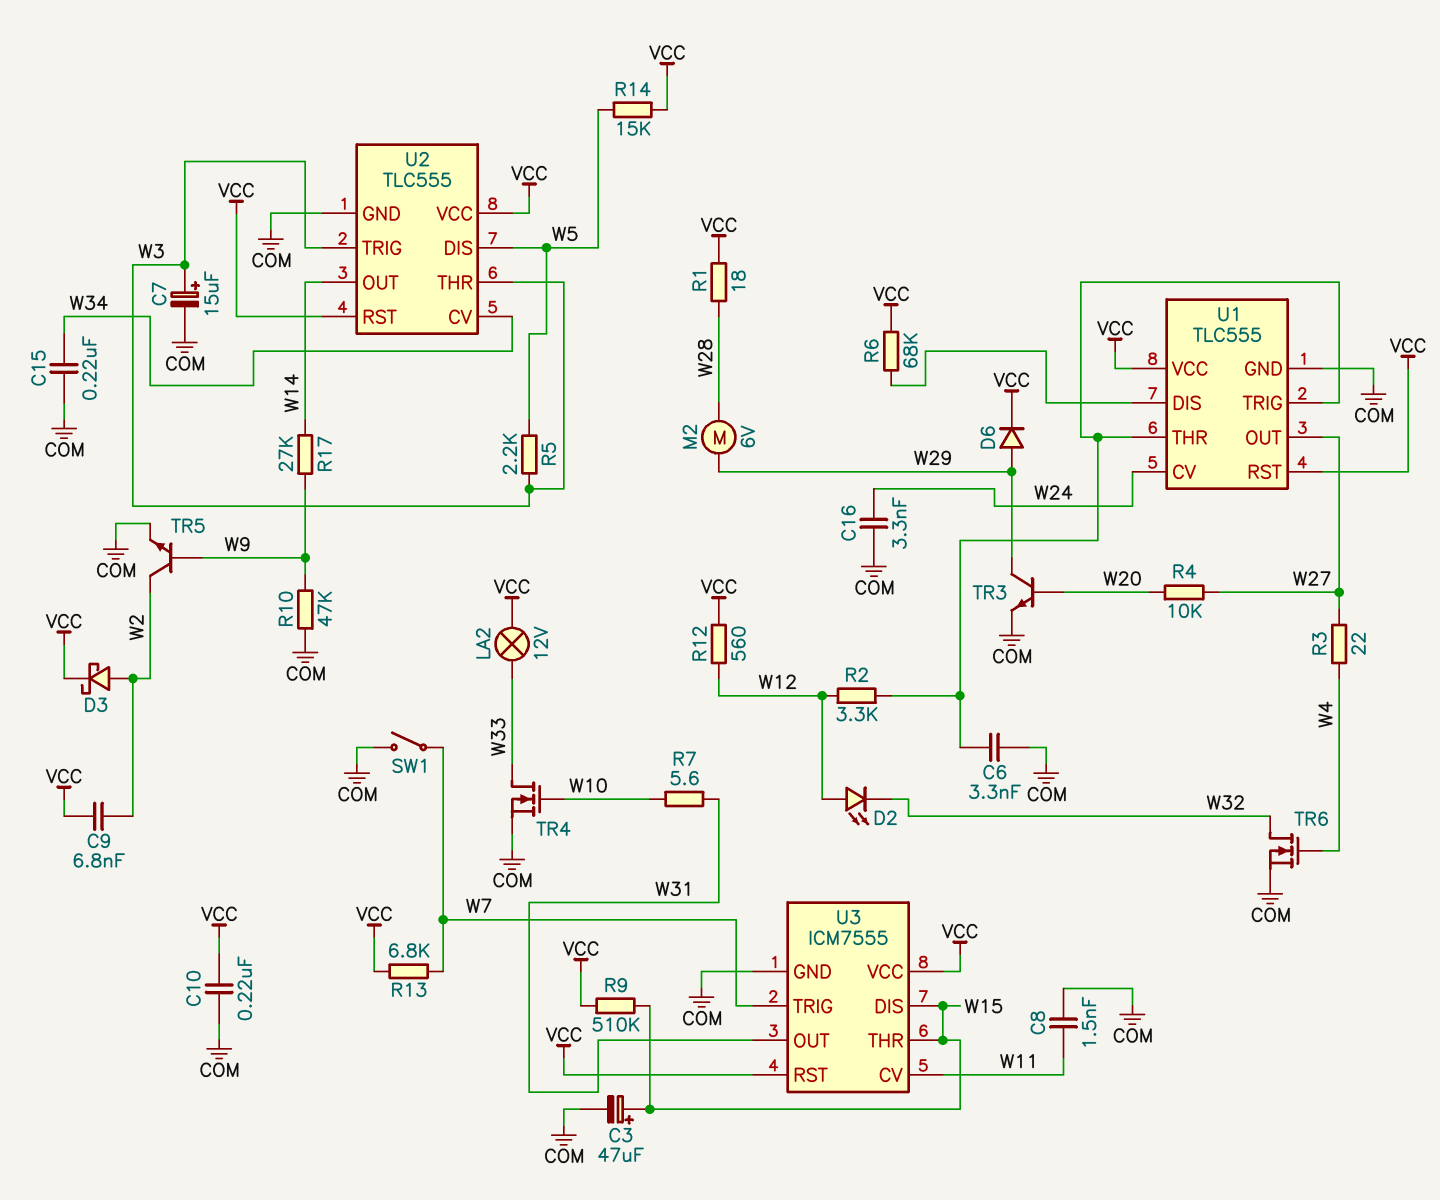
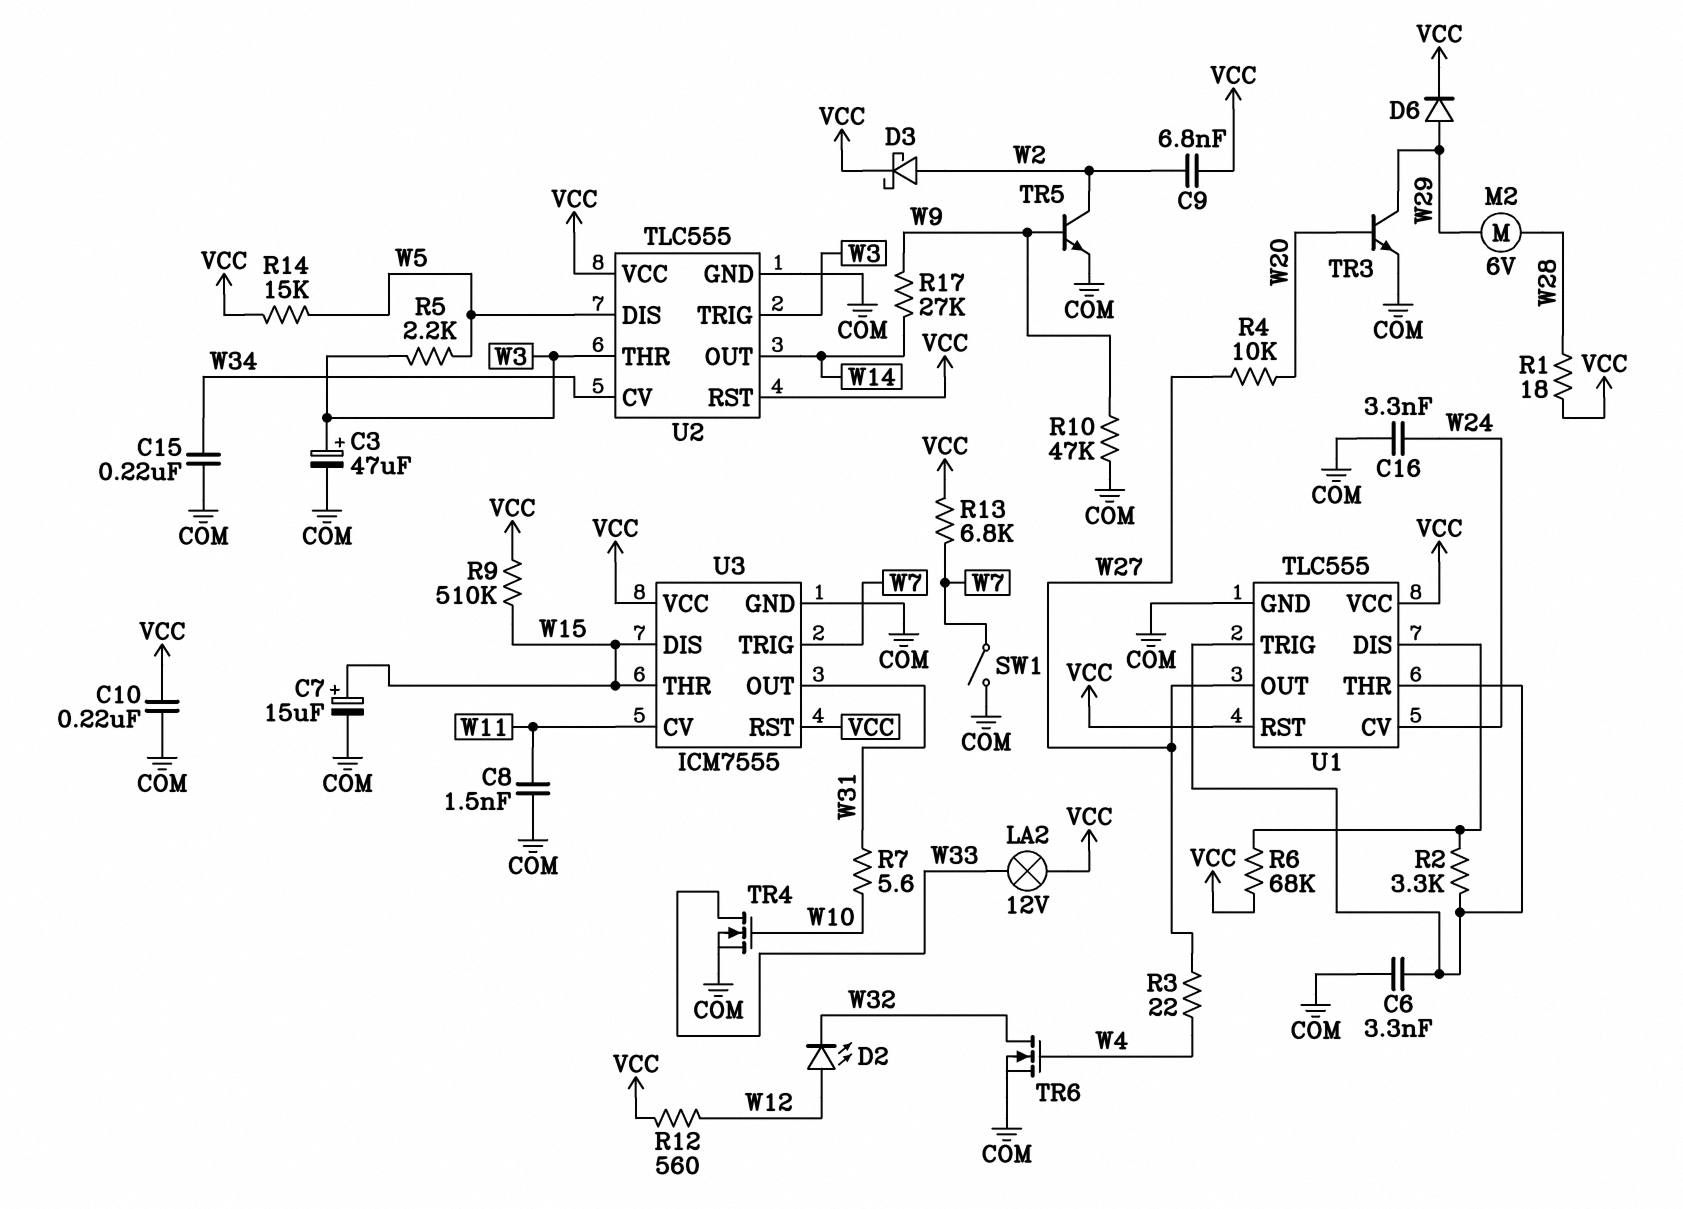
C3: 47uF (plus W15, minus COM) -> 47uF (plus W3, minus COM)
C7: 15uF (plus W3, minus COM) -> 15uF (plus W15, minus COM)
R2: 3.3k (U1/THR, W12) -> 3.3k (U1/DIS, U1/THR)

